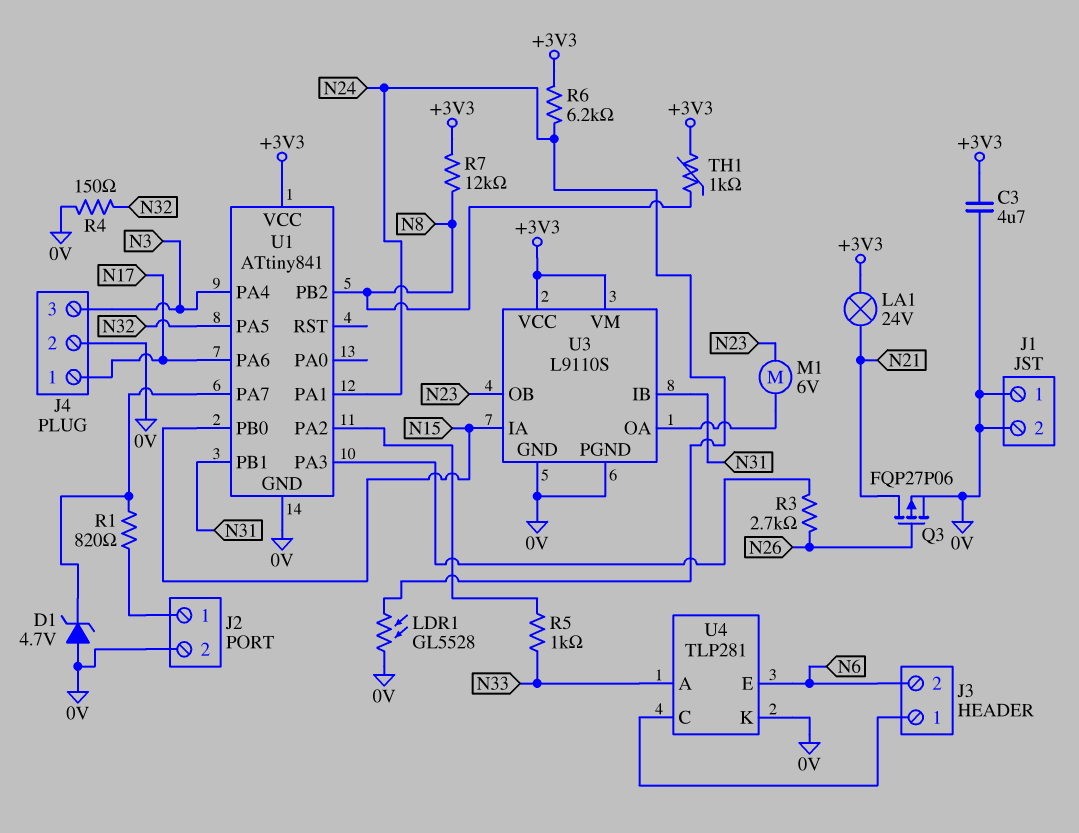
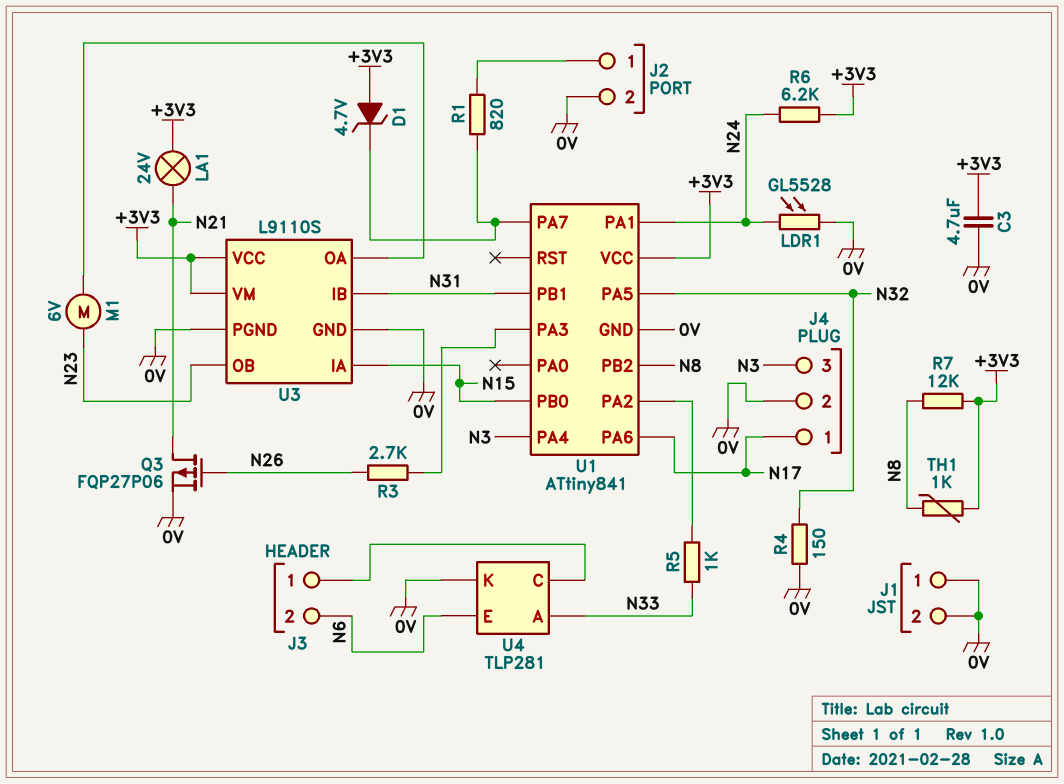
D1: zener 4.7V (A 0V, K U1/PA7) -> zener 4.7V (A +3V3, K U1/PA7)

